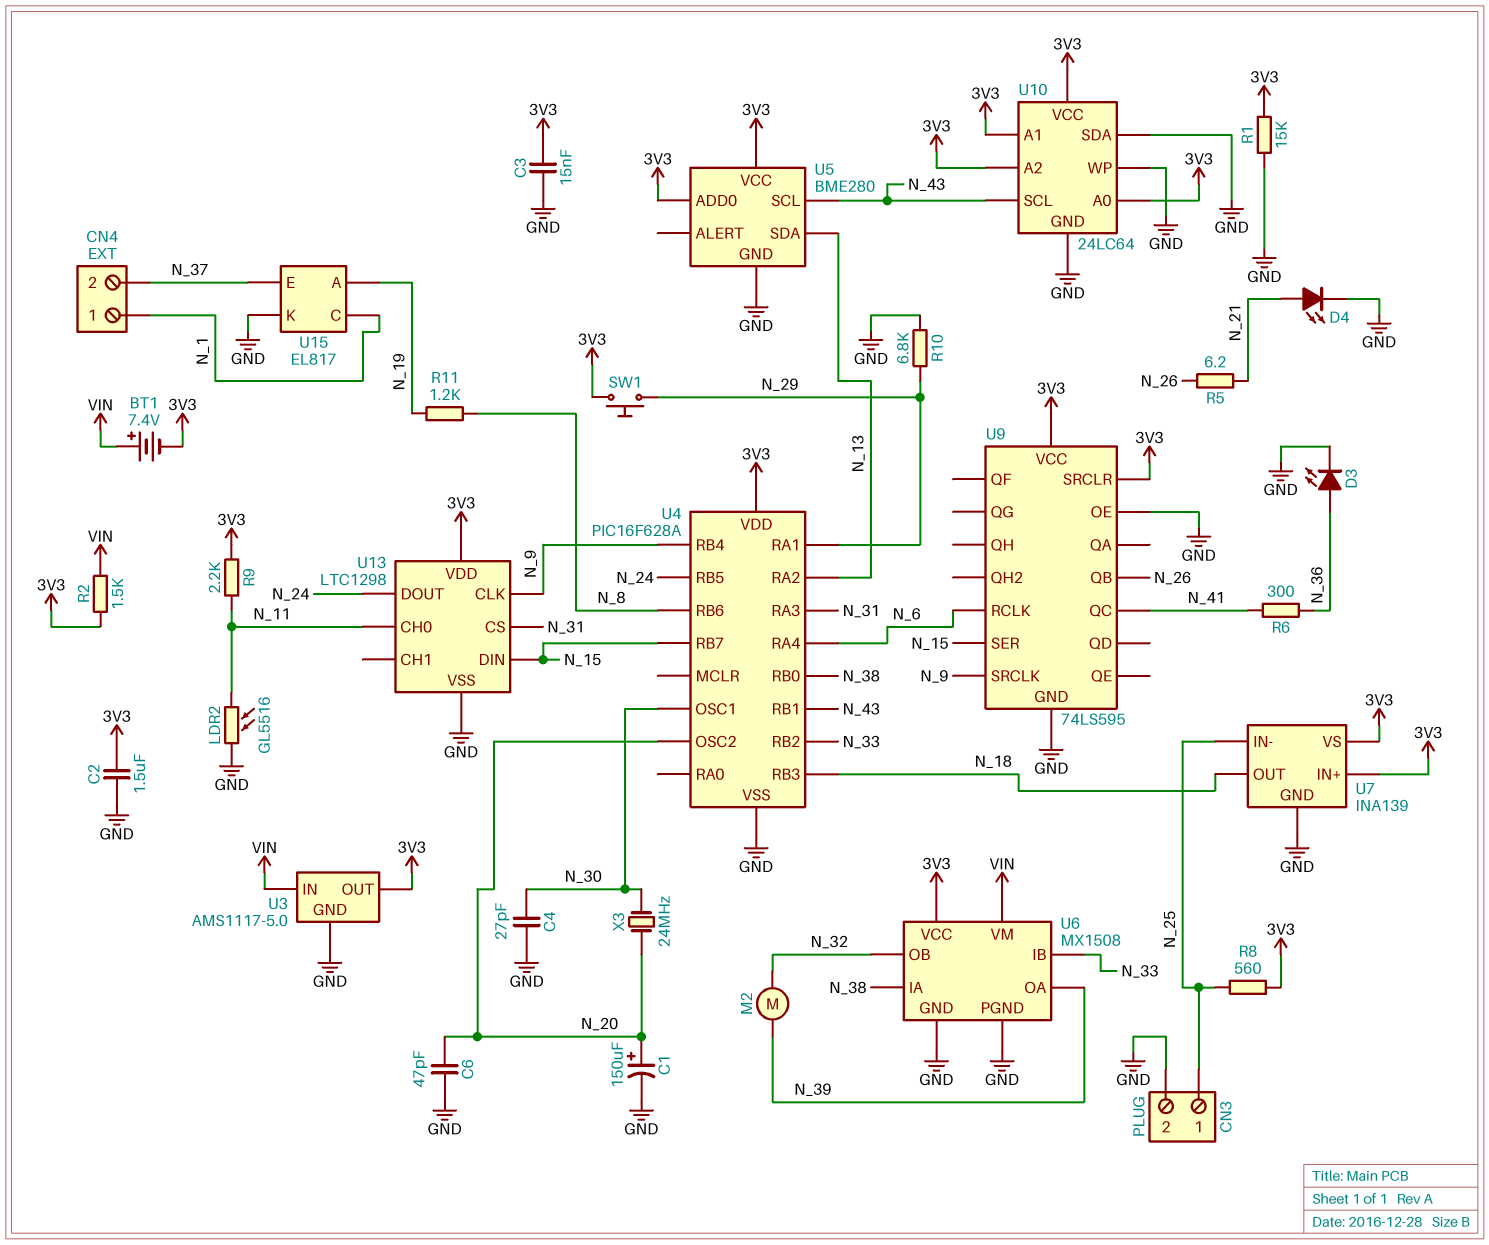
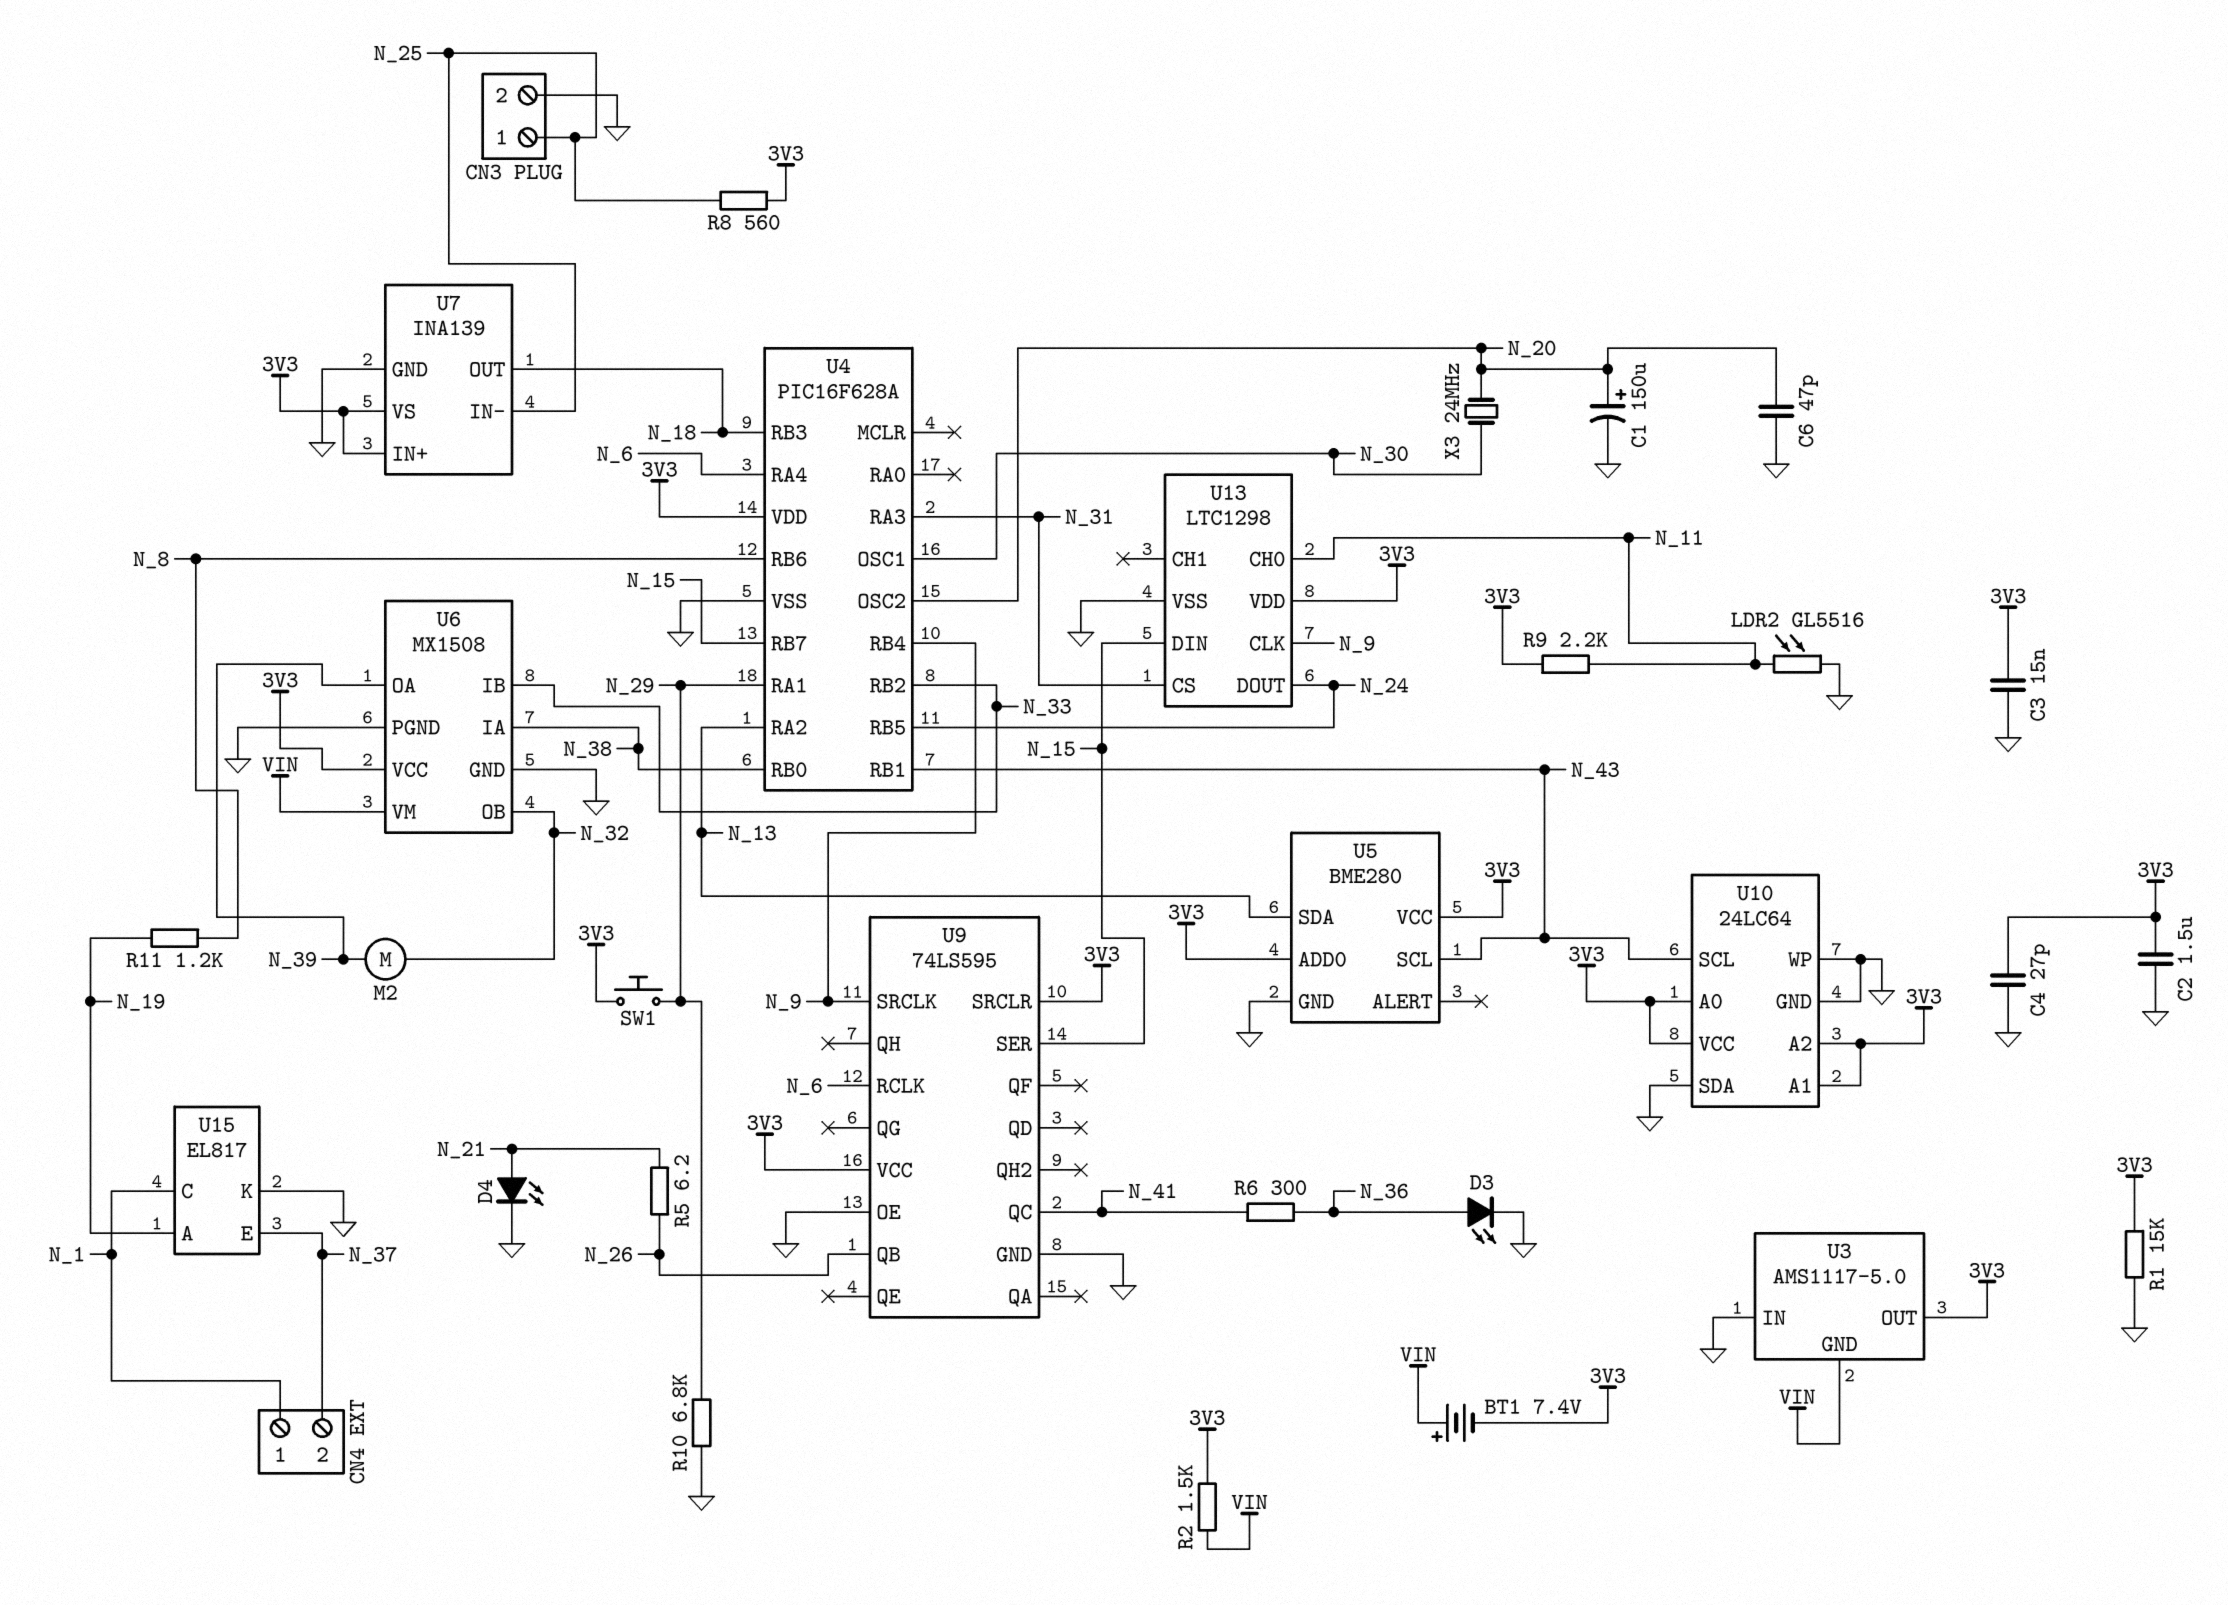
C4: 27pF (GND, N_30) -> 27pF (3V3, GND)
U3 pin GND: GND -> VIN
U3 pin IN: VIN -> GND

